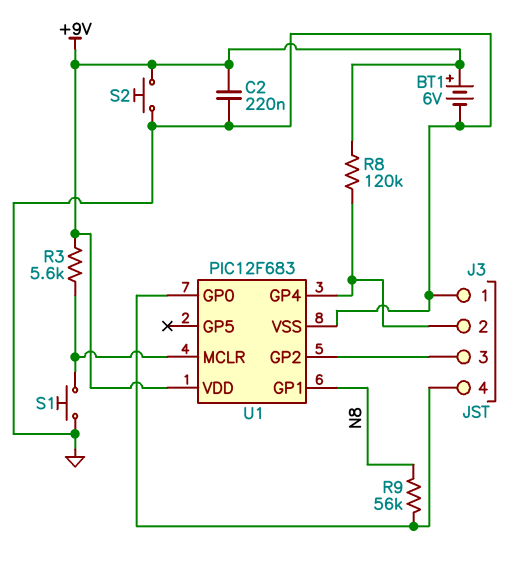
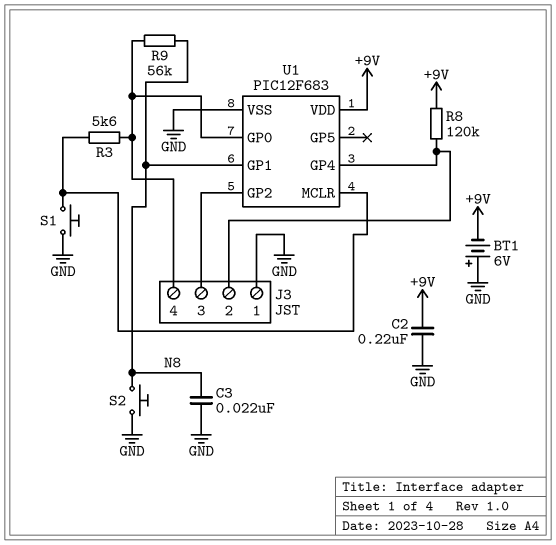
BT1: 6V (plus +9V, minus GND) -> 6V (plus GND, minus +9V)
C3: none -> 22nF (GND, N8)
R3: 5.6k (+9V, U1/MCLR) -> 5.6k (J3/4, U1/MCLR)
S2: button (+9V, GND) -> button (GND, N8)

